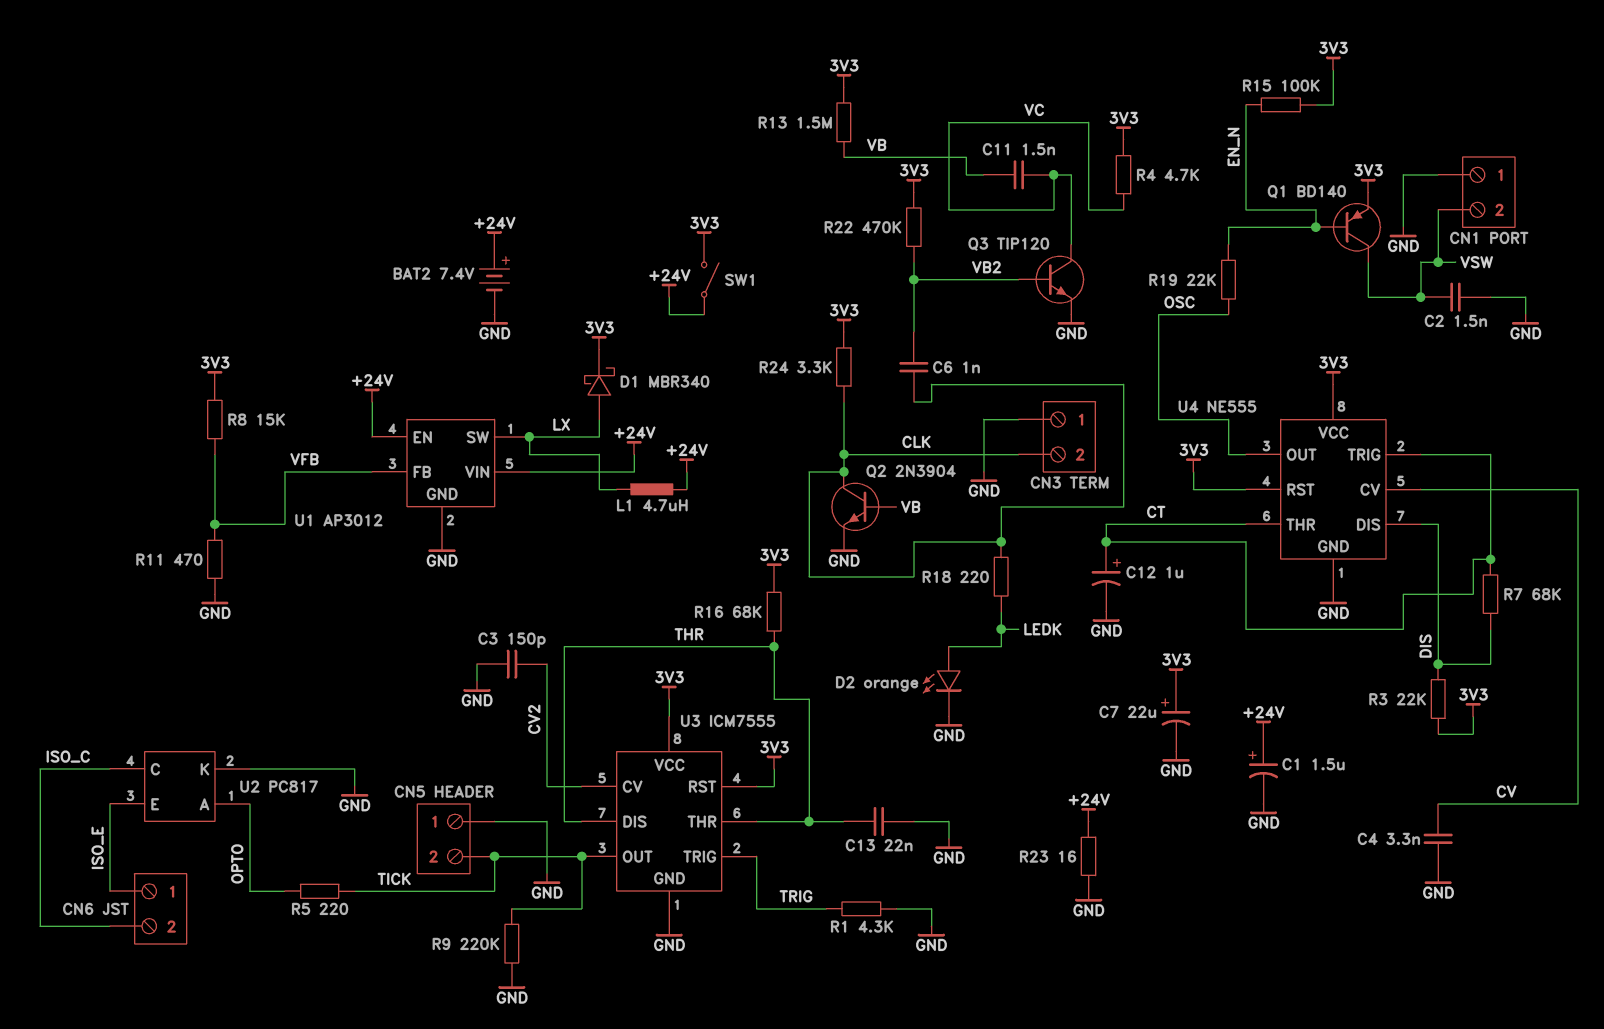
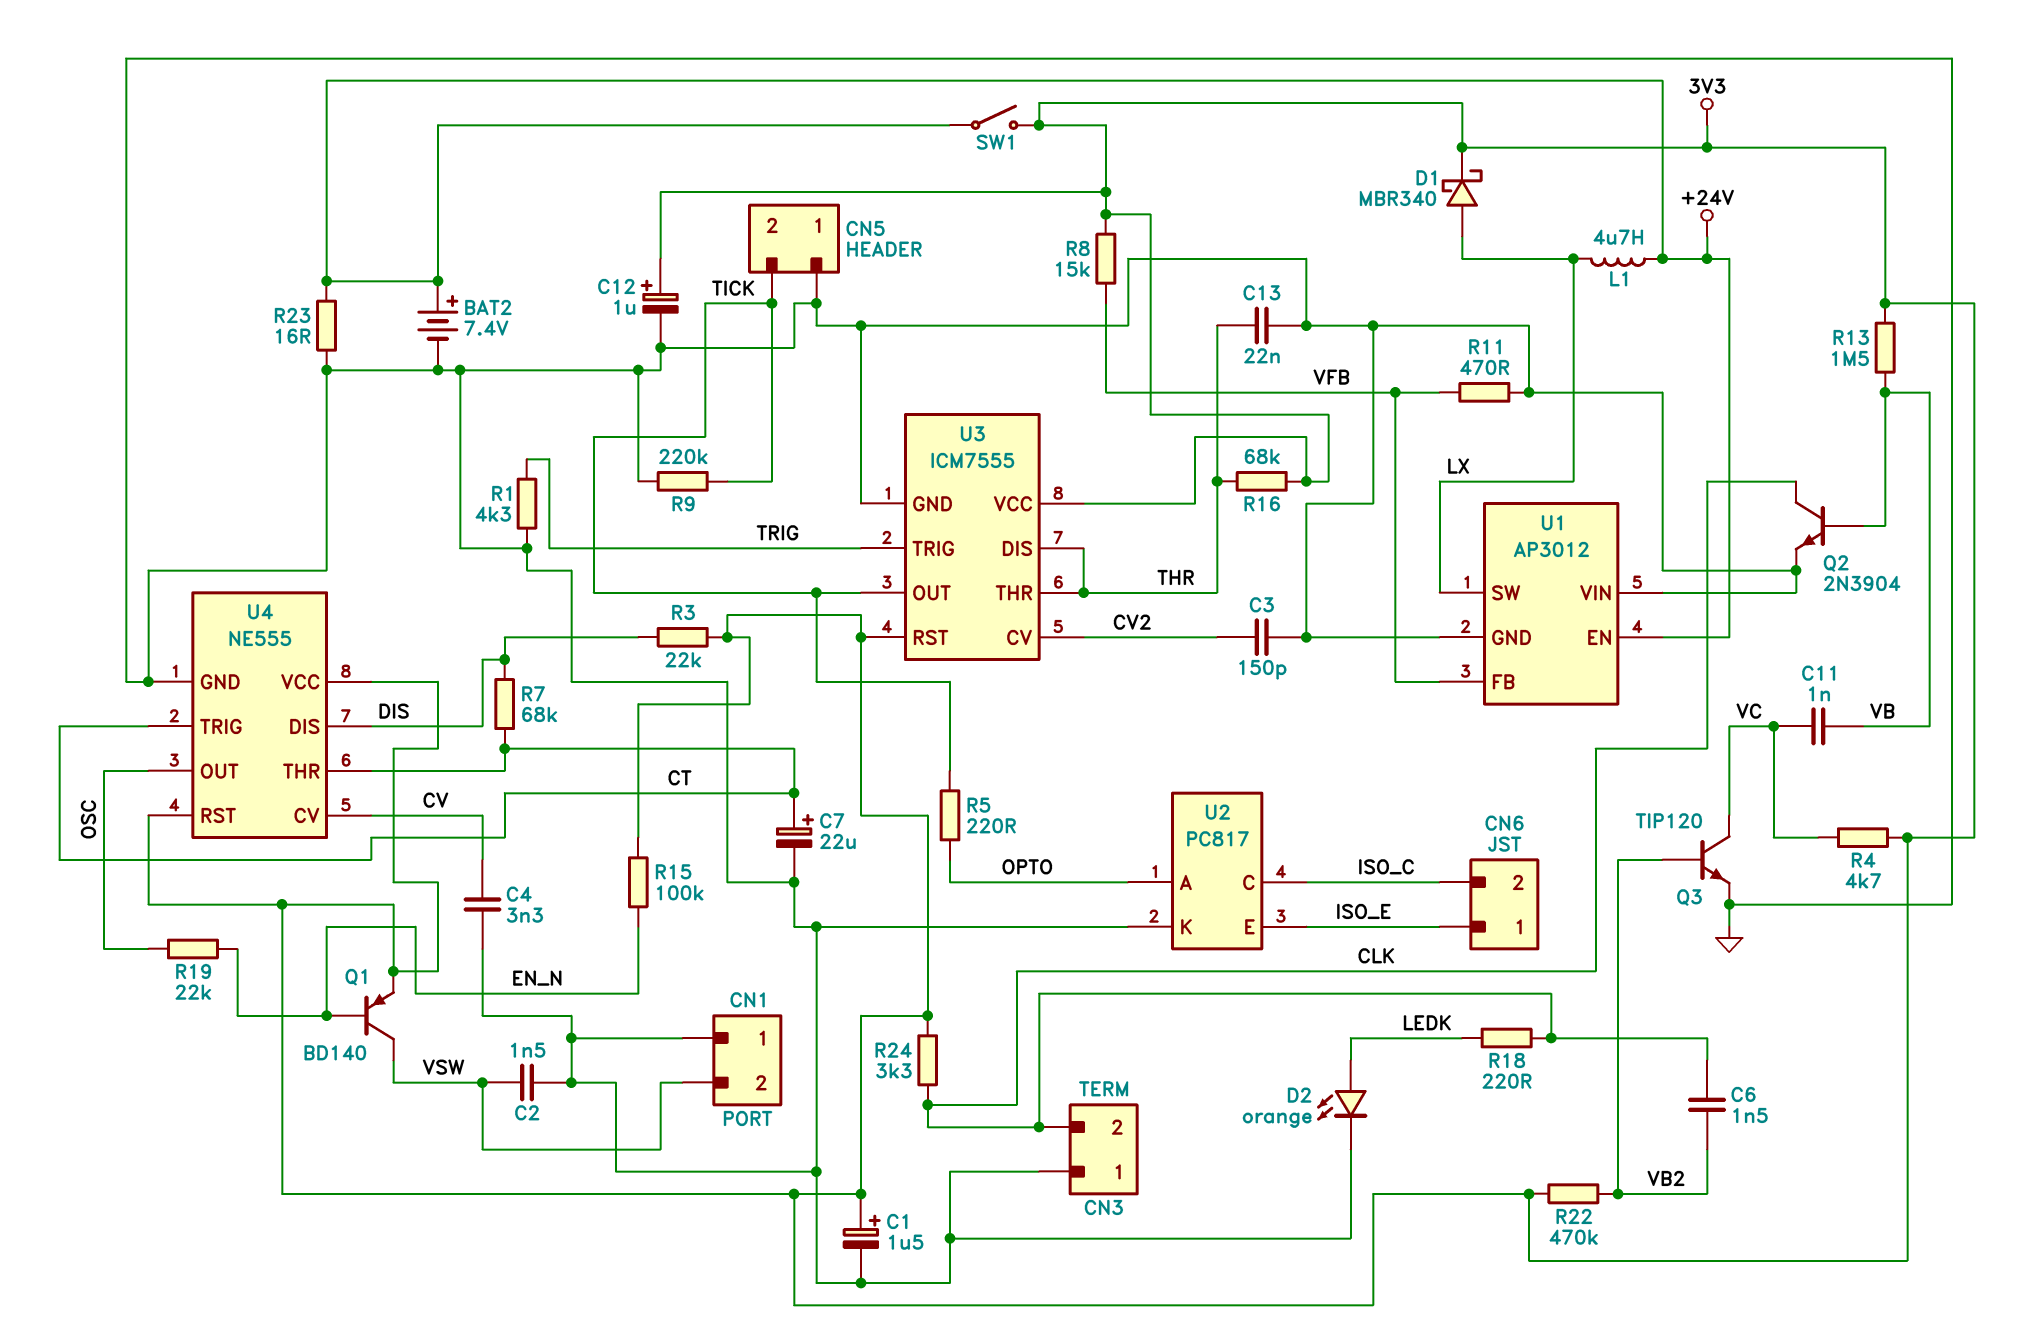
C1: 1.5uF (plus +24V, minus GND) -> 1.5uF (plus 3V3, minus GND)
C6: 1nF (CLK, VB2) -> 1.5nF (CLK, VB2)
C7: 22uF (plus 3V3, minus GND) -> 22uF (plus CT, minus GND)
C11: 1.5nF (VB, VC) -> 1nF (VB, VC)
C12: 1uF (plus CT, minus GND) -> 1uF (plus 3V3, minus GND)
U1 pin VIN: +24V -> GND

